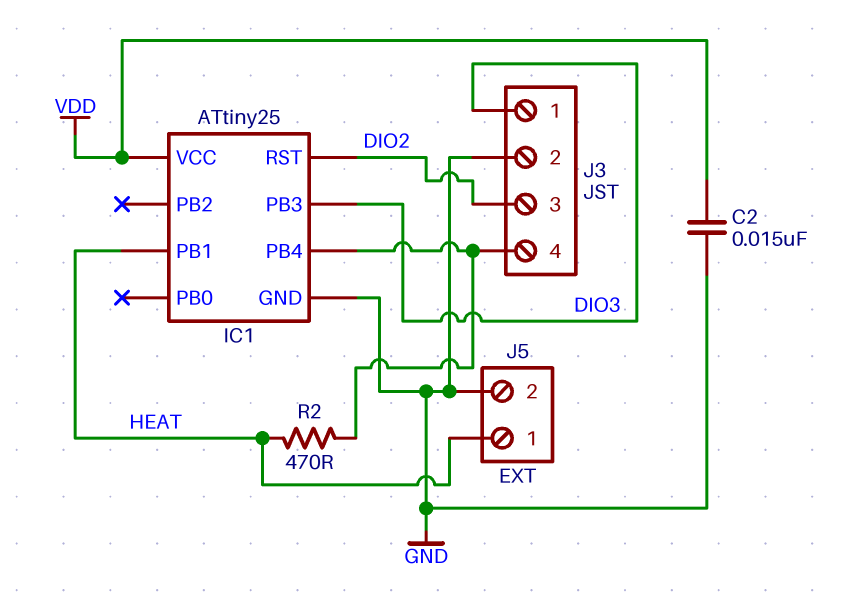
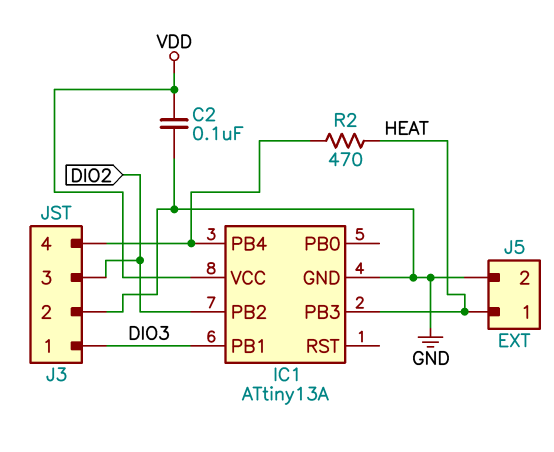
C2: 15nF (GND, VDD) -> 100nF (GND, VDD)
IC1: ATtiny25 -> ATtiny13A
IC1 pin PB1: HEAT -> DIO3
IC1 pin PB2: none -> DIO2
IC1 pin PB3: DIO3 -> HEAT
IC1 pin RST: DIO2 -> none

